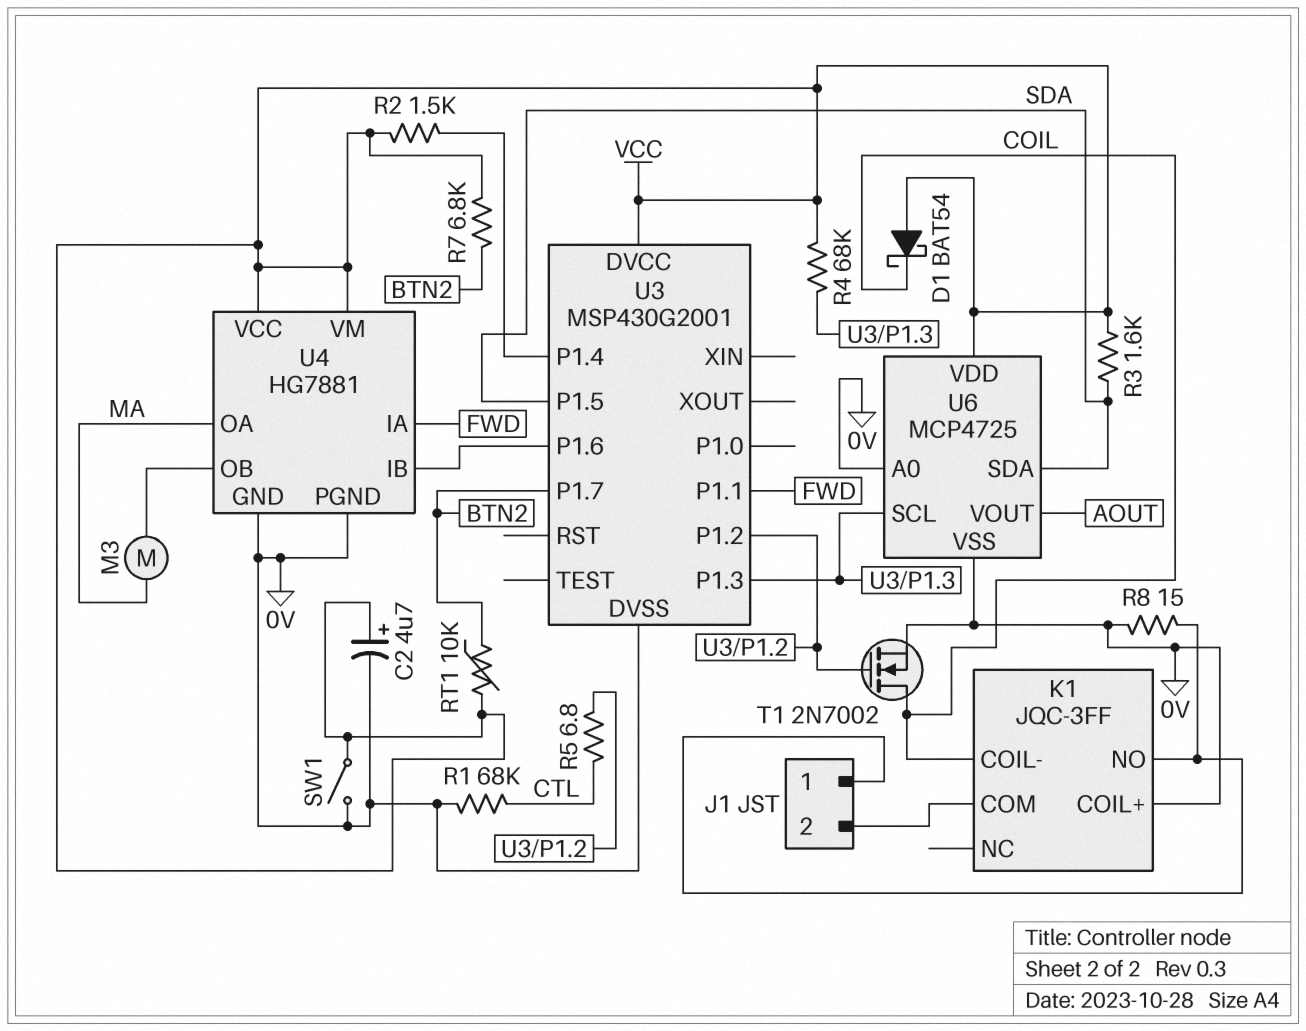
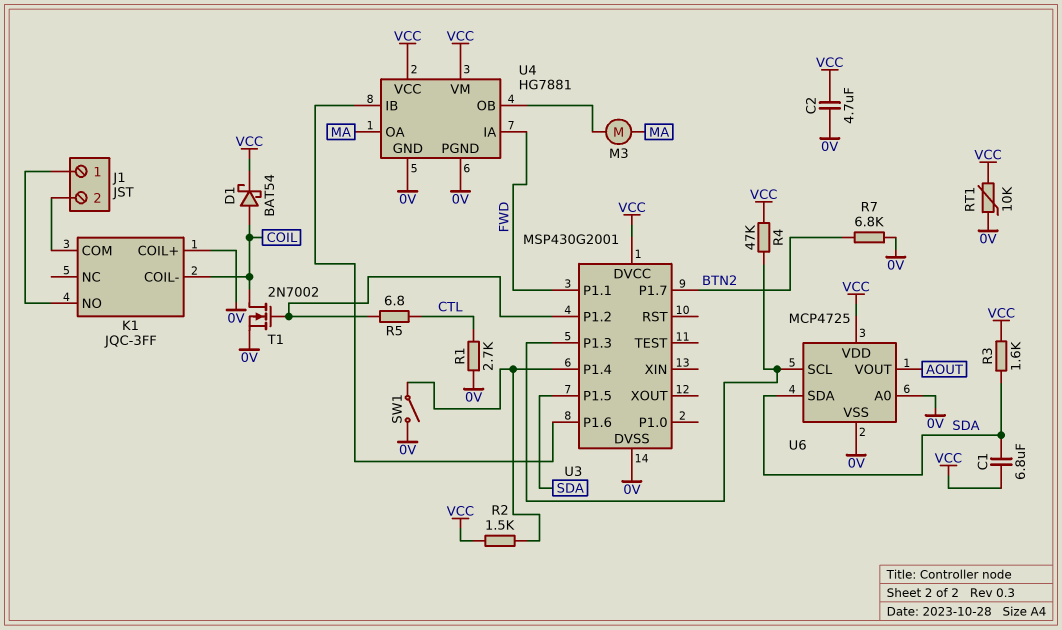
C1: none -> 6.8uF (SDA, VCC)
C2: 4.7uF (plus VCC, minus 0V) -> 4.7uF (0V, VCC)
D1: schottky BAT54 (A VCC, K COIL) -> schottky BAT54 (A COIL, K VCC)
R1: 68k (0V, CTL) -> 2.7k (0V, CTL)
R4: 68k (U3/P1.3, VCC) -> 47k (U3/P1.3, VCC)
R7: 6.8k (BTN2, VCC) -> 6.8k (0V, BTN2)
R8: 15 (0V, J1/1) -> none
RT1: 10k (BTN2, VCC) -> 10k (0V, VCC)
SW1: switch (0V, VCC) -> switch (0V, U3/P1.4)

